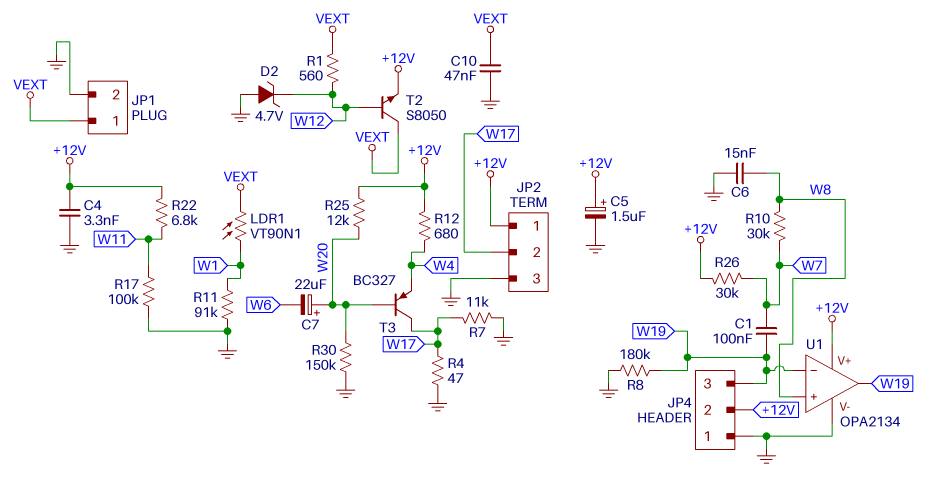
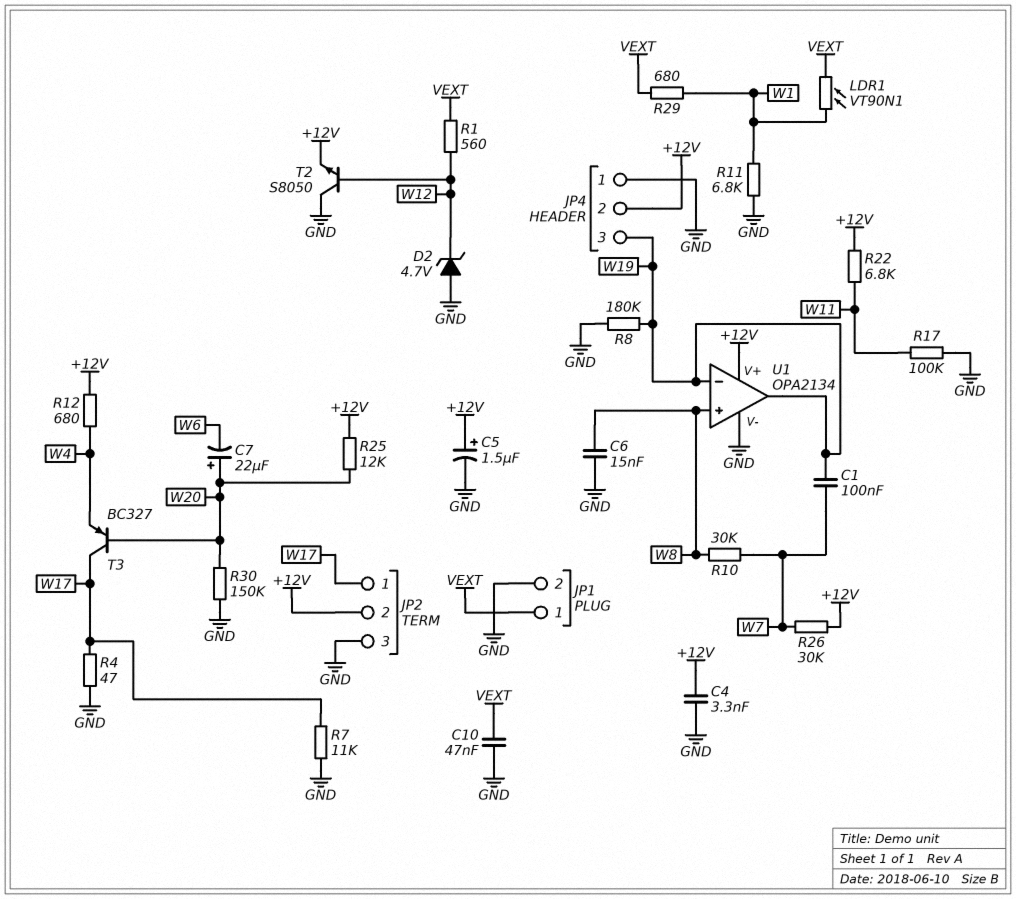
JP2 pin 1: +12V -> W17
JP2 pin 2: W17 -> +12V
R11: 91k (GND, W1) -> 6.8k (GND, W1)
R29: none -> 680 (VEXT, W1)
T2: NPN S8050 (B W12, C VEXT, E +12V) -> NPN S8050 (B W12, C GND, E +12V)

